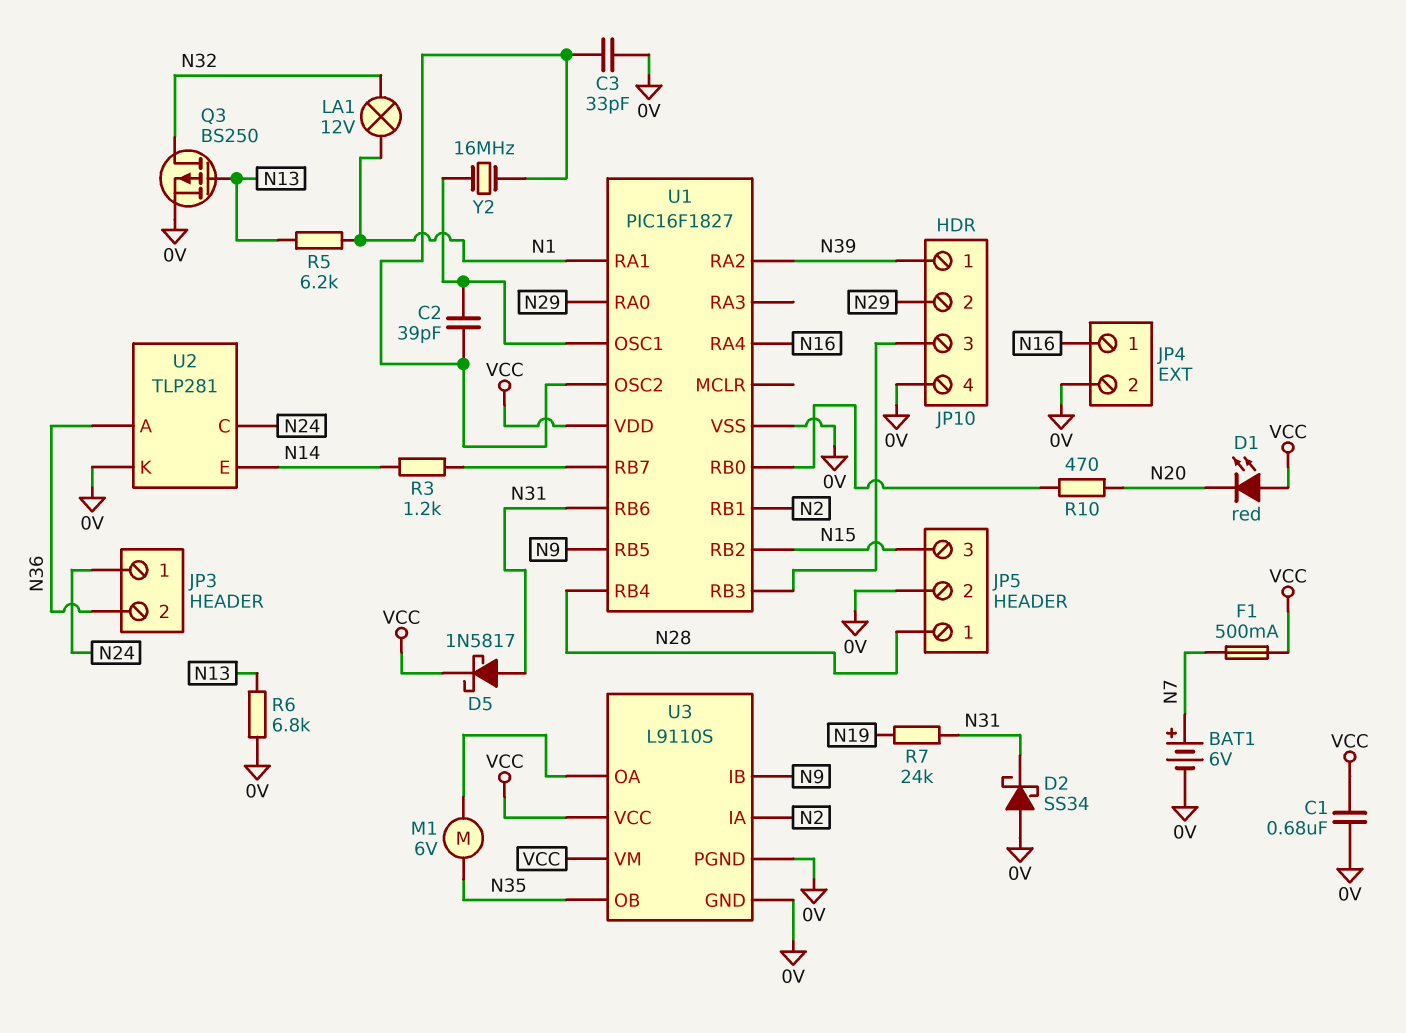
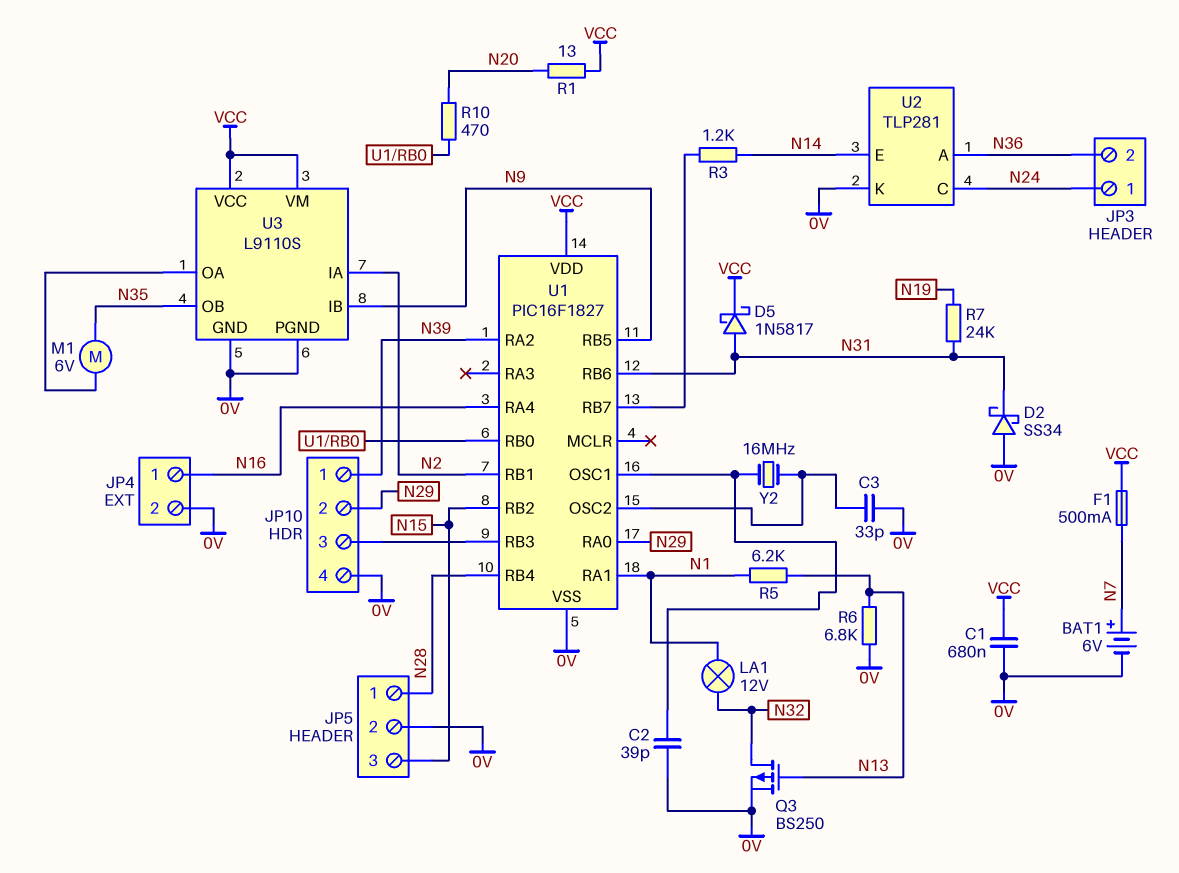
C2: 39pF (U1/OSC1, U1/OSC2) -> 39pF (0V, U1/OSC1)
D1: LED red (A VCC, K N20) -> none
R1: none -> 13 (N20, VCC)

